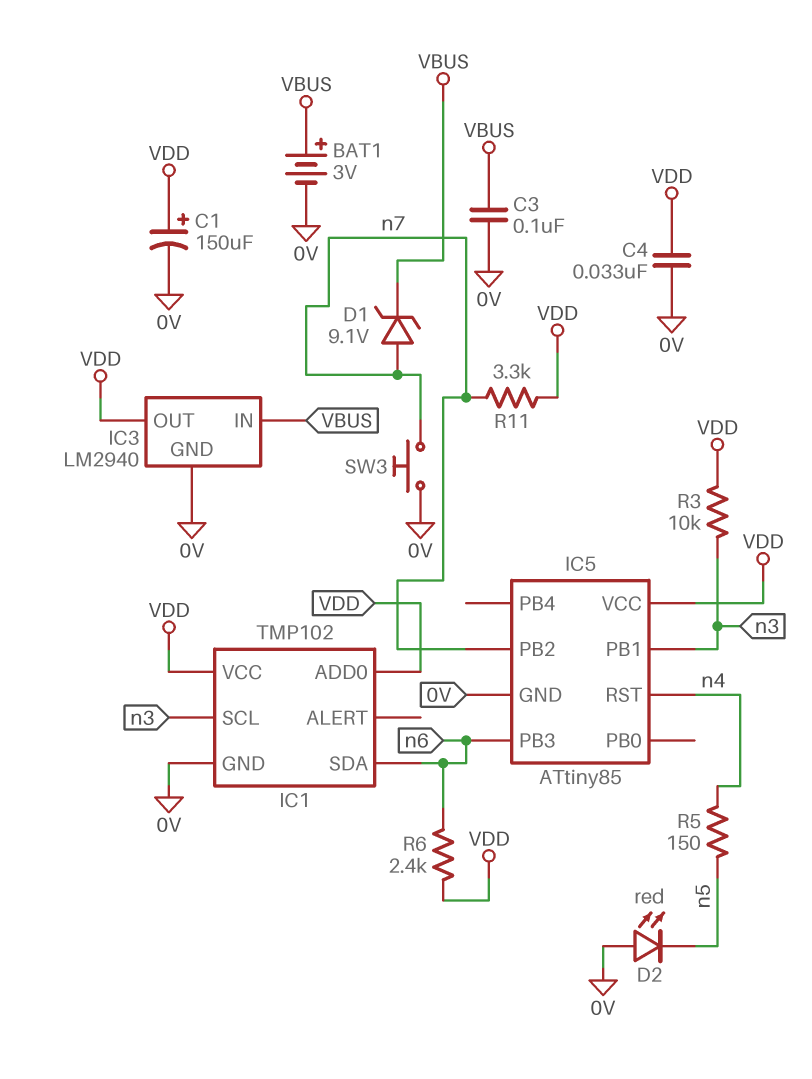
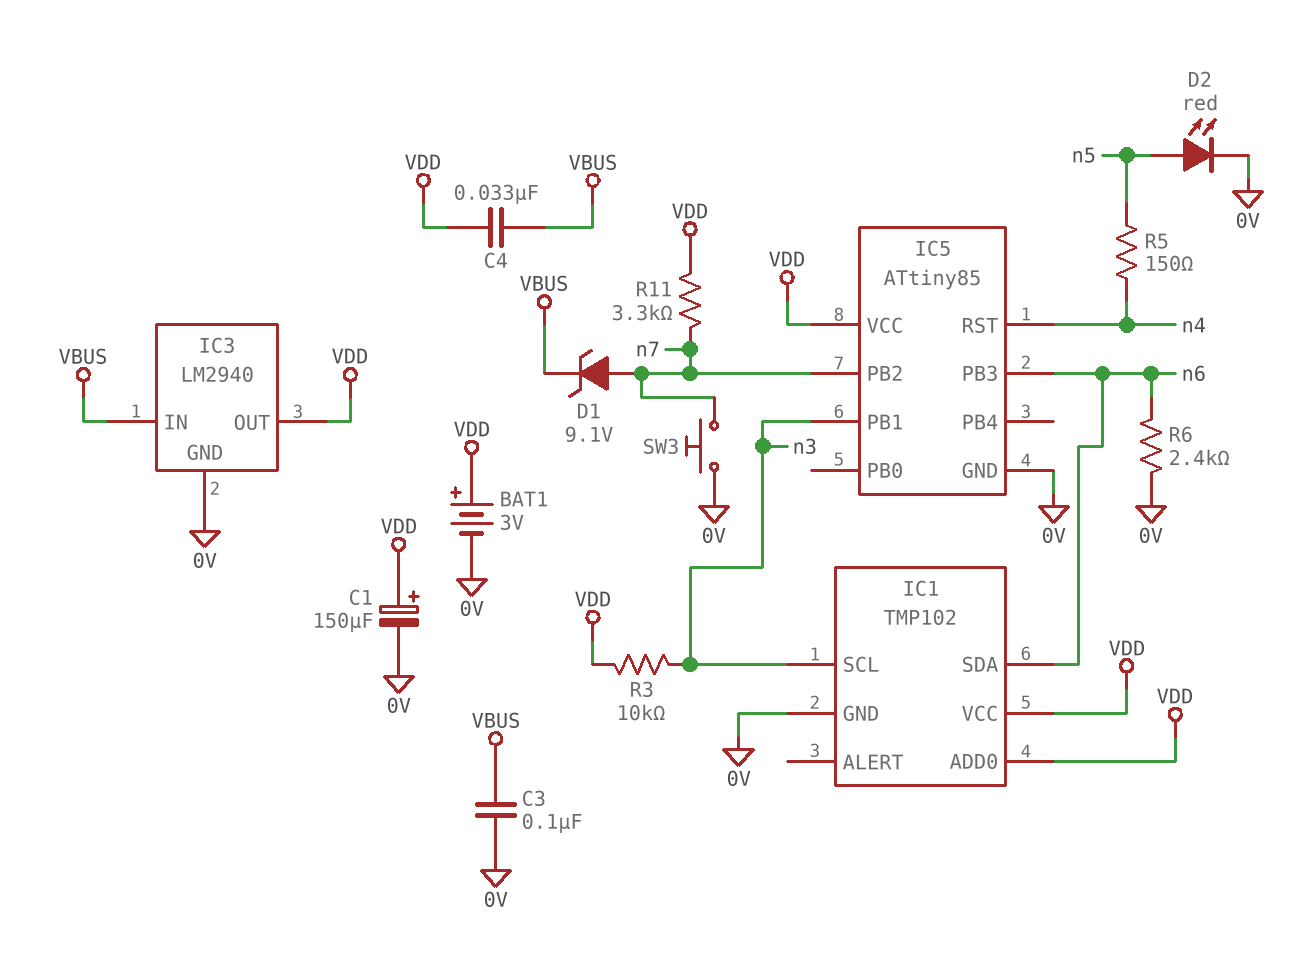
BAT1: 3V (plus VBUS, minus 0V) -> 3V (plus VDD, minus 0V)
C4: 33nF (0V, VDD) -> 33nF (VBUS, VDD)
D2: LED red (A 0V, K n5) -> LED red (A n5, K 0V)
R6: 2.4k (VDD, n6) -> 2.4k (0V, n6)

